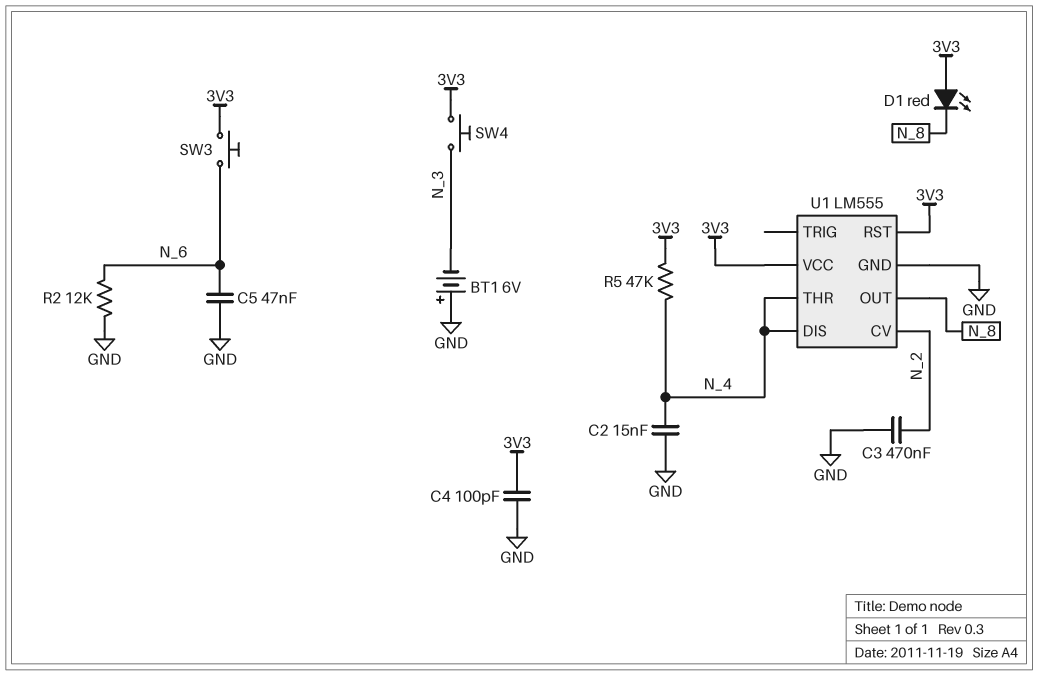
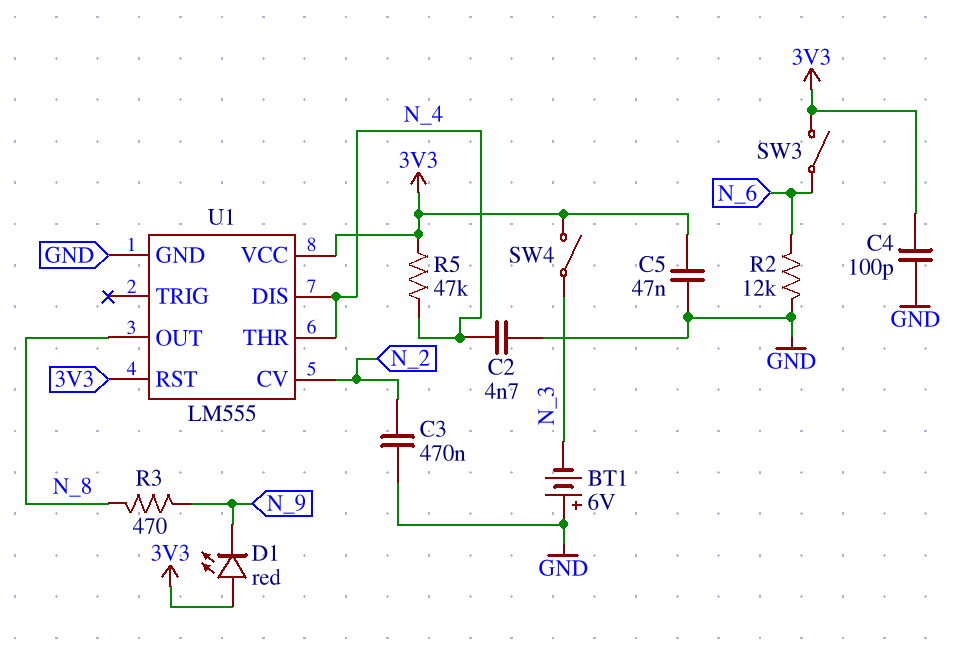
C2: 15nF (GND, N_4) -> 4.7nF (GND, N_4)
C5: 47nF (GND, N_6) -> 47nF (3V3, GND)
D1: LED red (A 3V3, K N_8) -> LED red (A 3V3, K N_9)
R3: none -> 470 (N_8, N_9)
SW3: button (3V3, N_6) -> switch (3V3, N_6)
SW4: button (3V3, N_3) -> switch (3V3, N_3)

